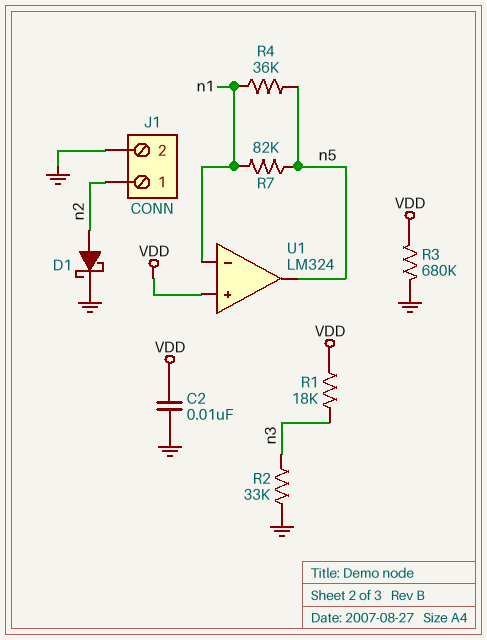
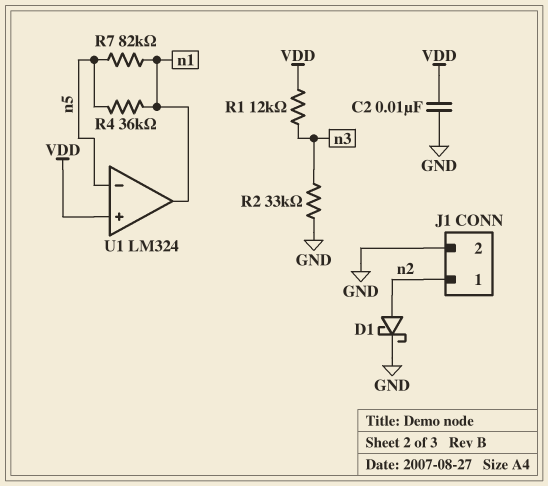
R1: 18k (VDD, n3) -> 12k (VDD, n3)
R3: 680k (GND, VDD) -> none
U1 pin in-: n1 -> n5
U1 pin out: n5 -> n1

